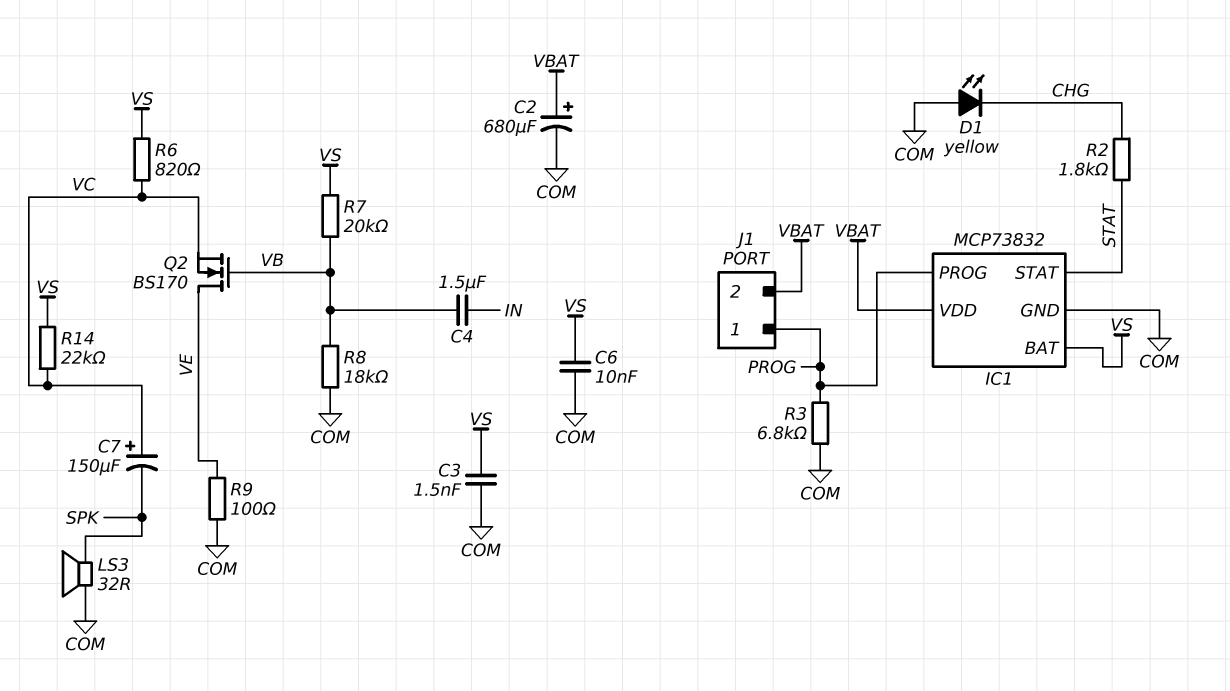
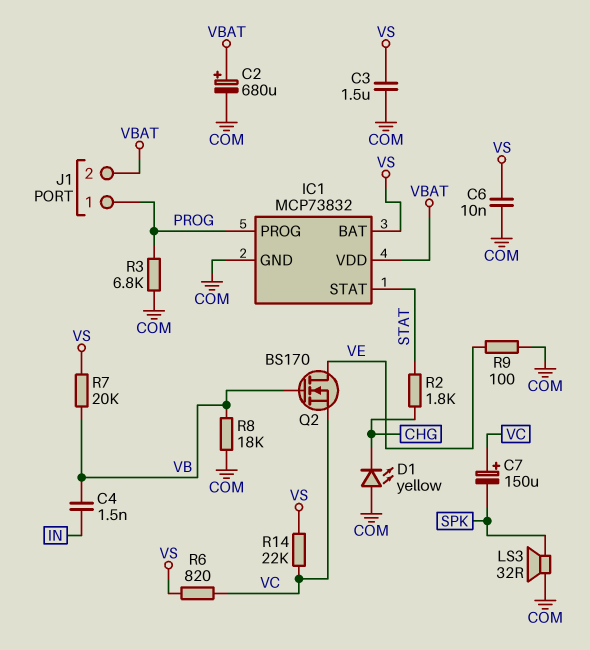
C3: 1.5nF (COM, VS) -> 1.5uF (COM, VS)
C4: 1.5uF (IN, VB) -> 1.5nF (IN, VB)

